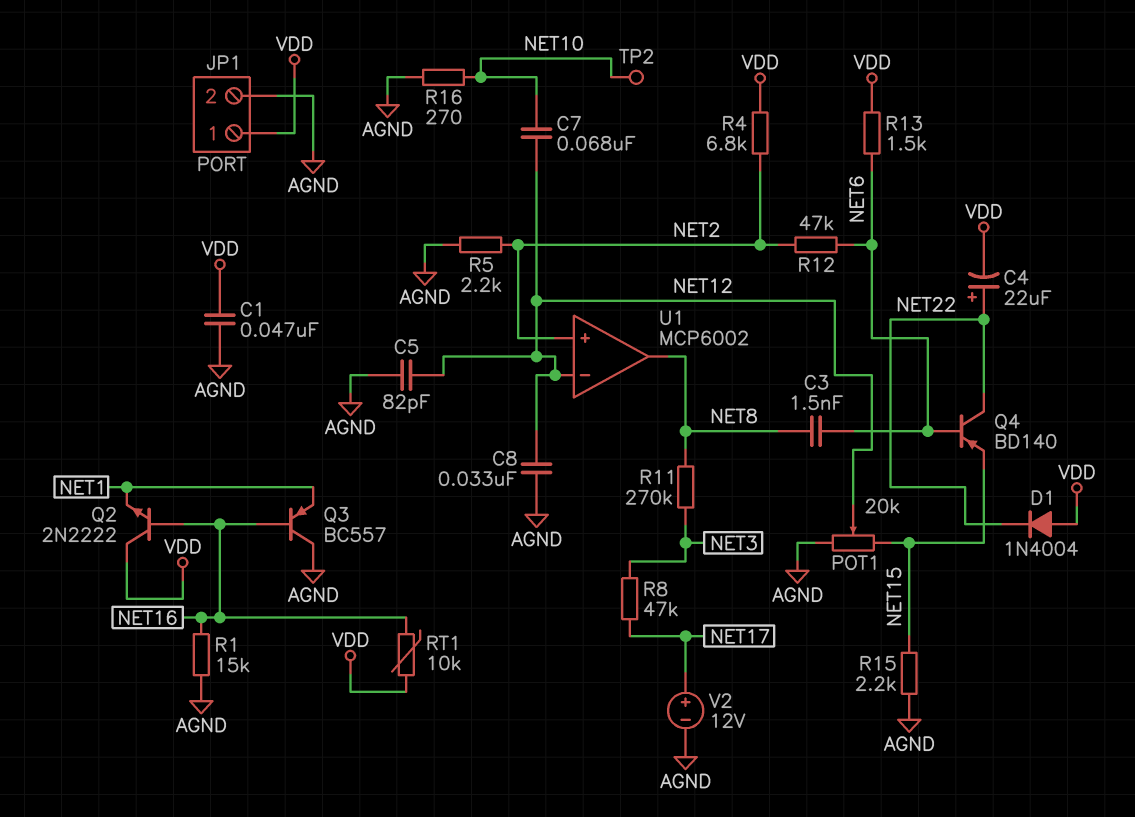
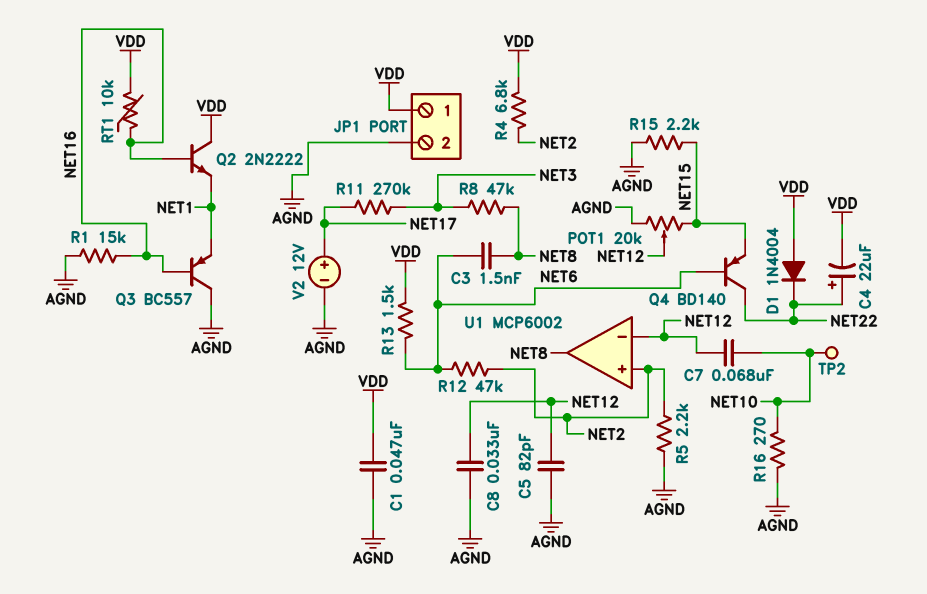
R8: 47k (NET3, NET17) -> 47k (NET3, NET8)
R11: 270k (NET3, NET8) -> 270k (NET3, NET17)

